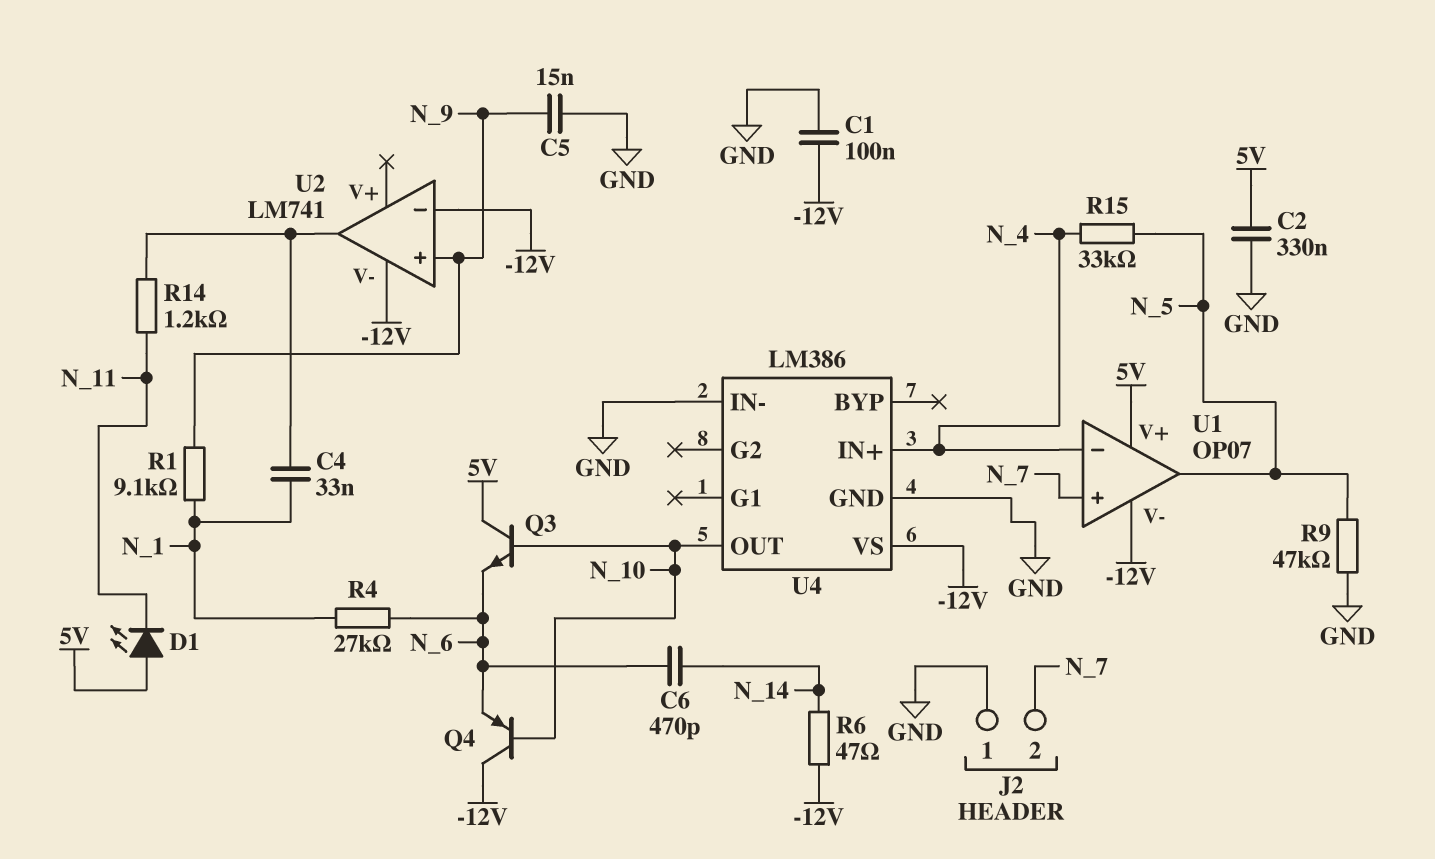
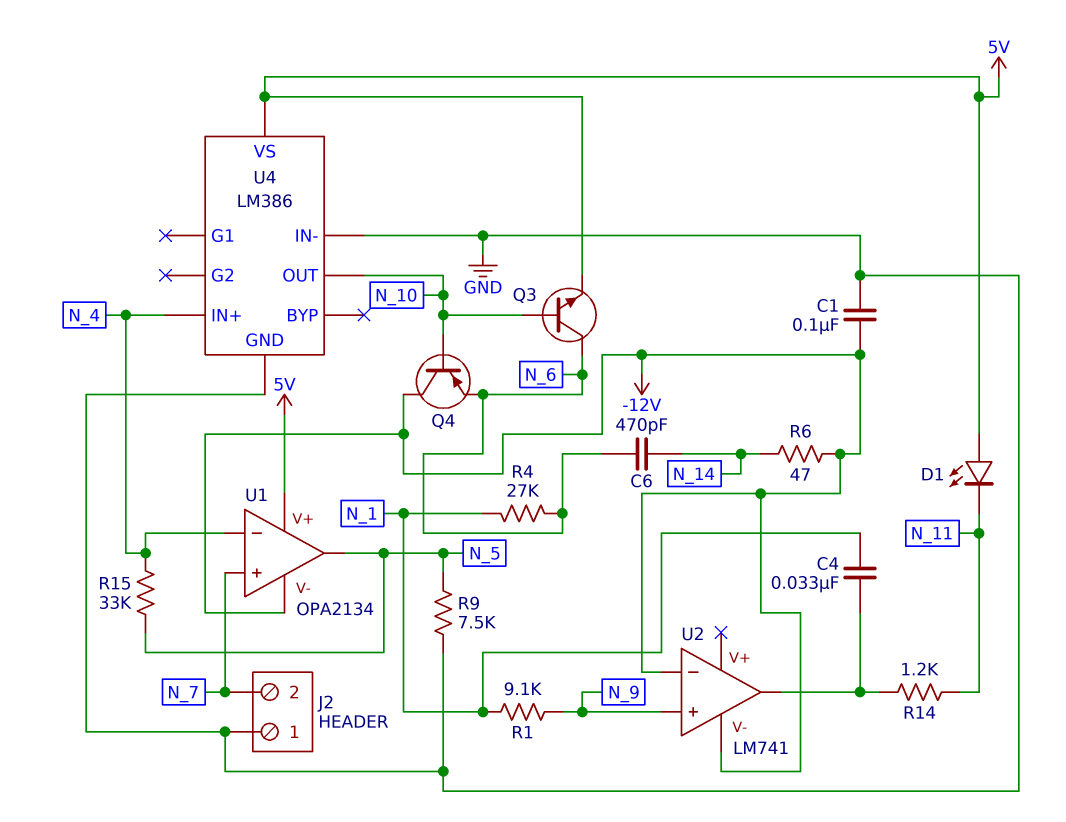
C2: 330nF (5V, GND) -> none
C5: 15nF (GND, N_9) -> none
Q3: NPN (B N_10, C 5V, E N_6) -> NPN (B N_10, C N_6, E 5V)
R9: 47k (GND, N_5) -> 7.5k (GND, N_5)
U1: OP07 -> OPA2134
U4 pin VS: -12V -> 5V

